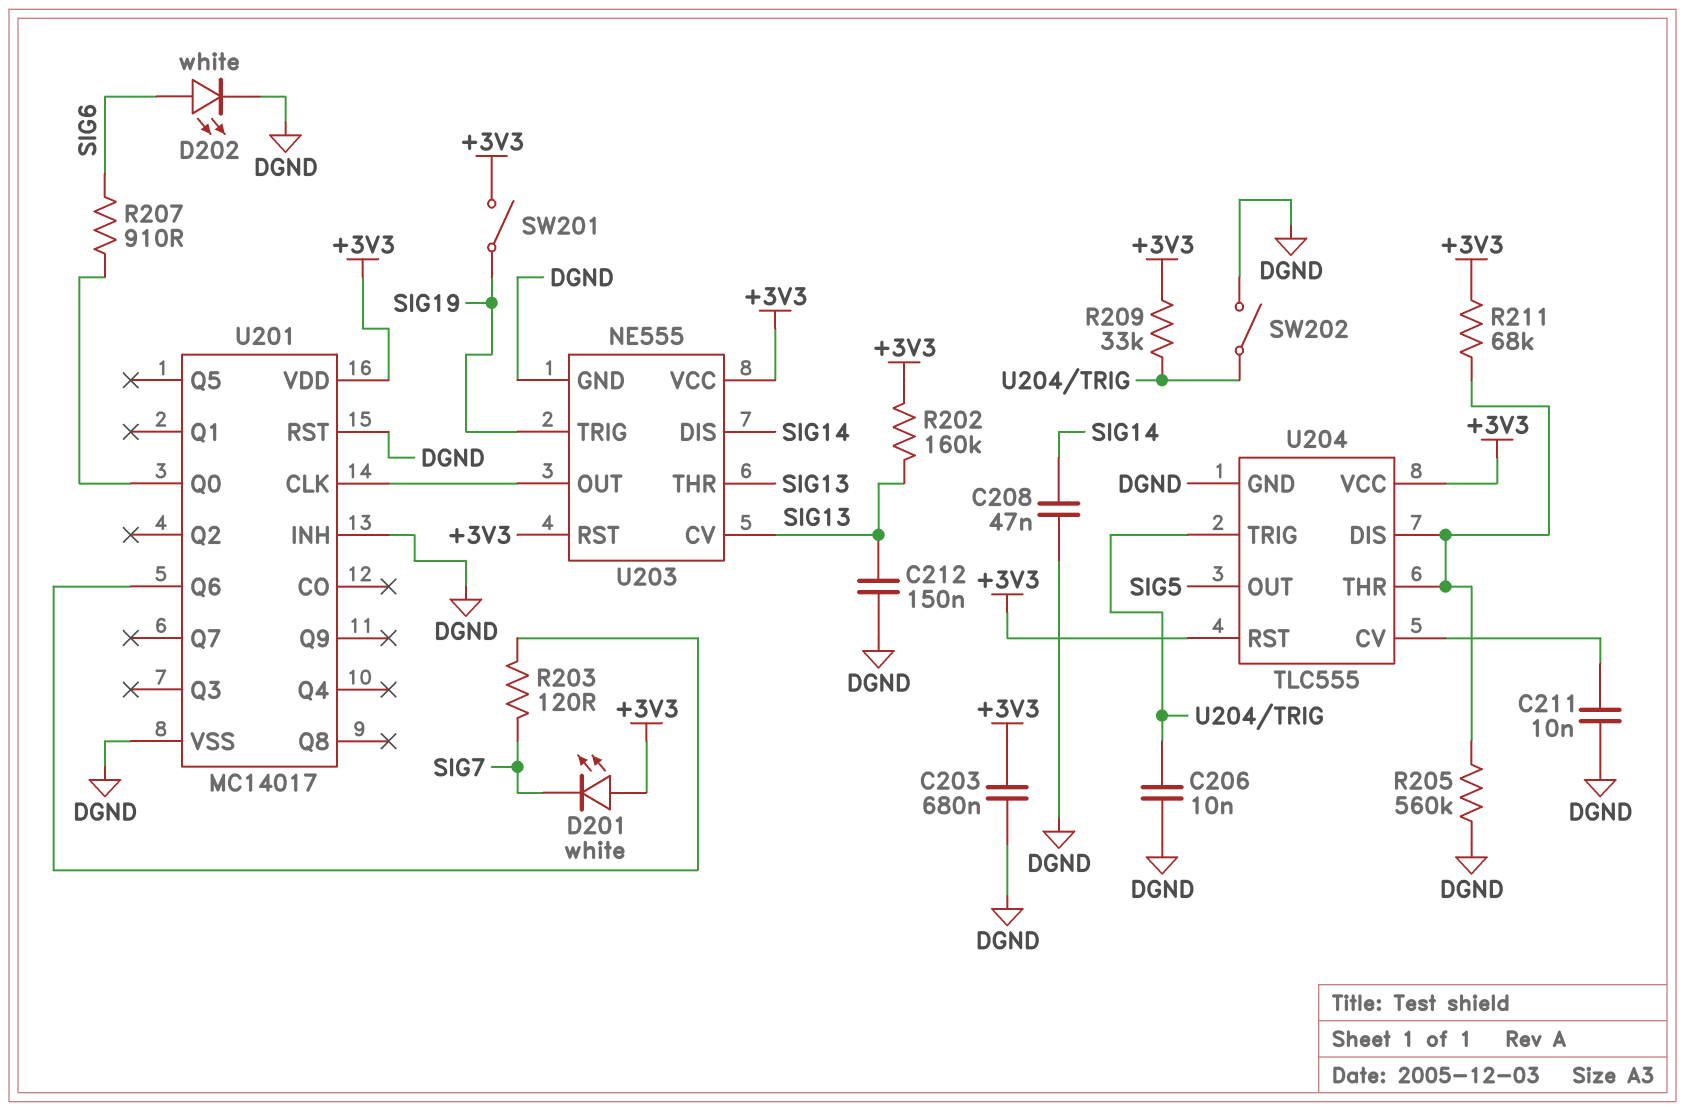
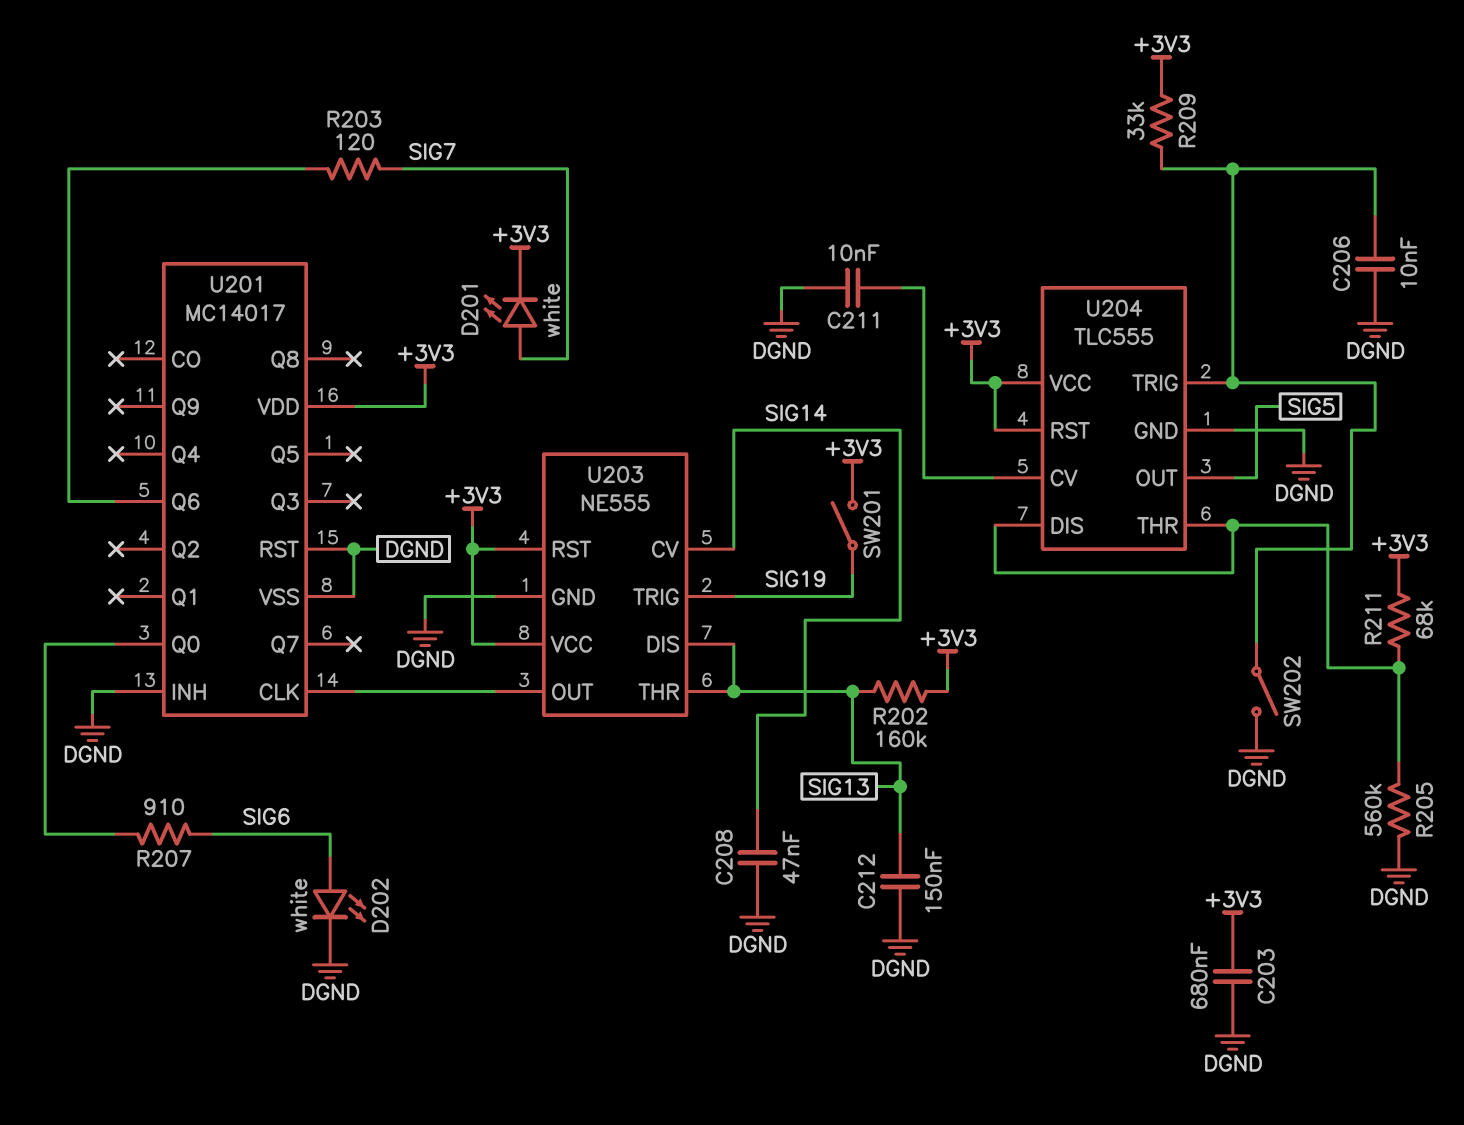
D201: LED white (A +3V3, K SIG7) -> LED white (A SIG7, K +3V3)
U203 pin CV: SIG13 -> SIG14
U203 pin DIS: SIG14 -> SIG13

